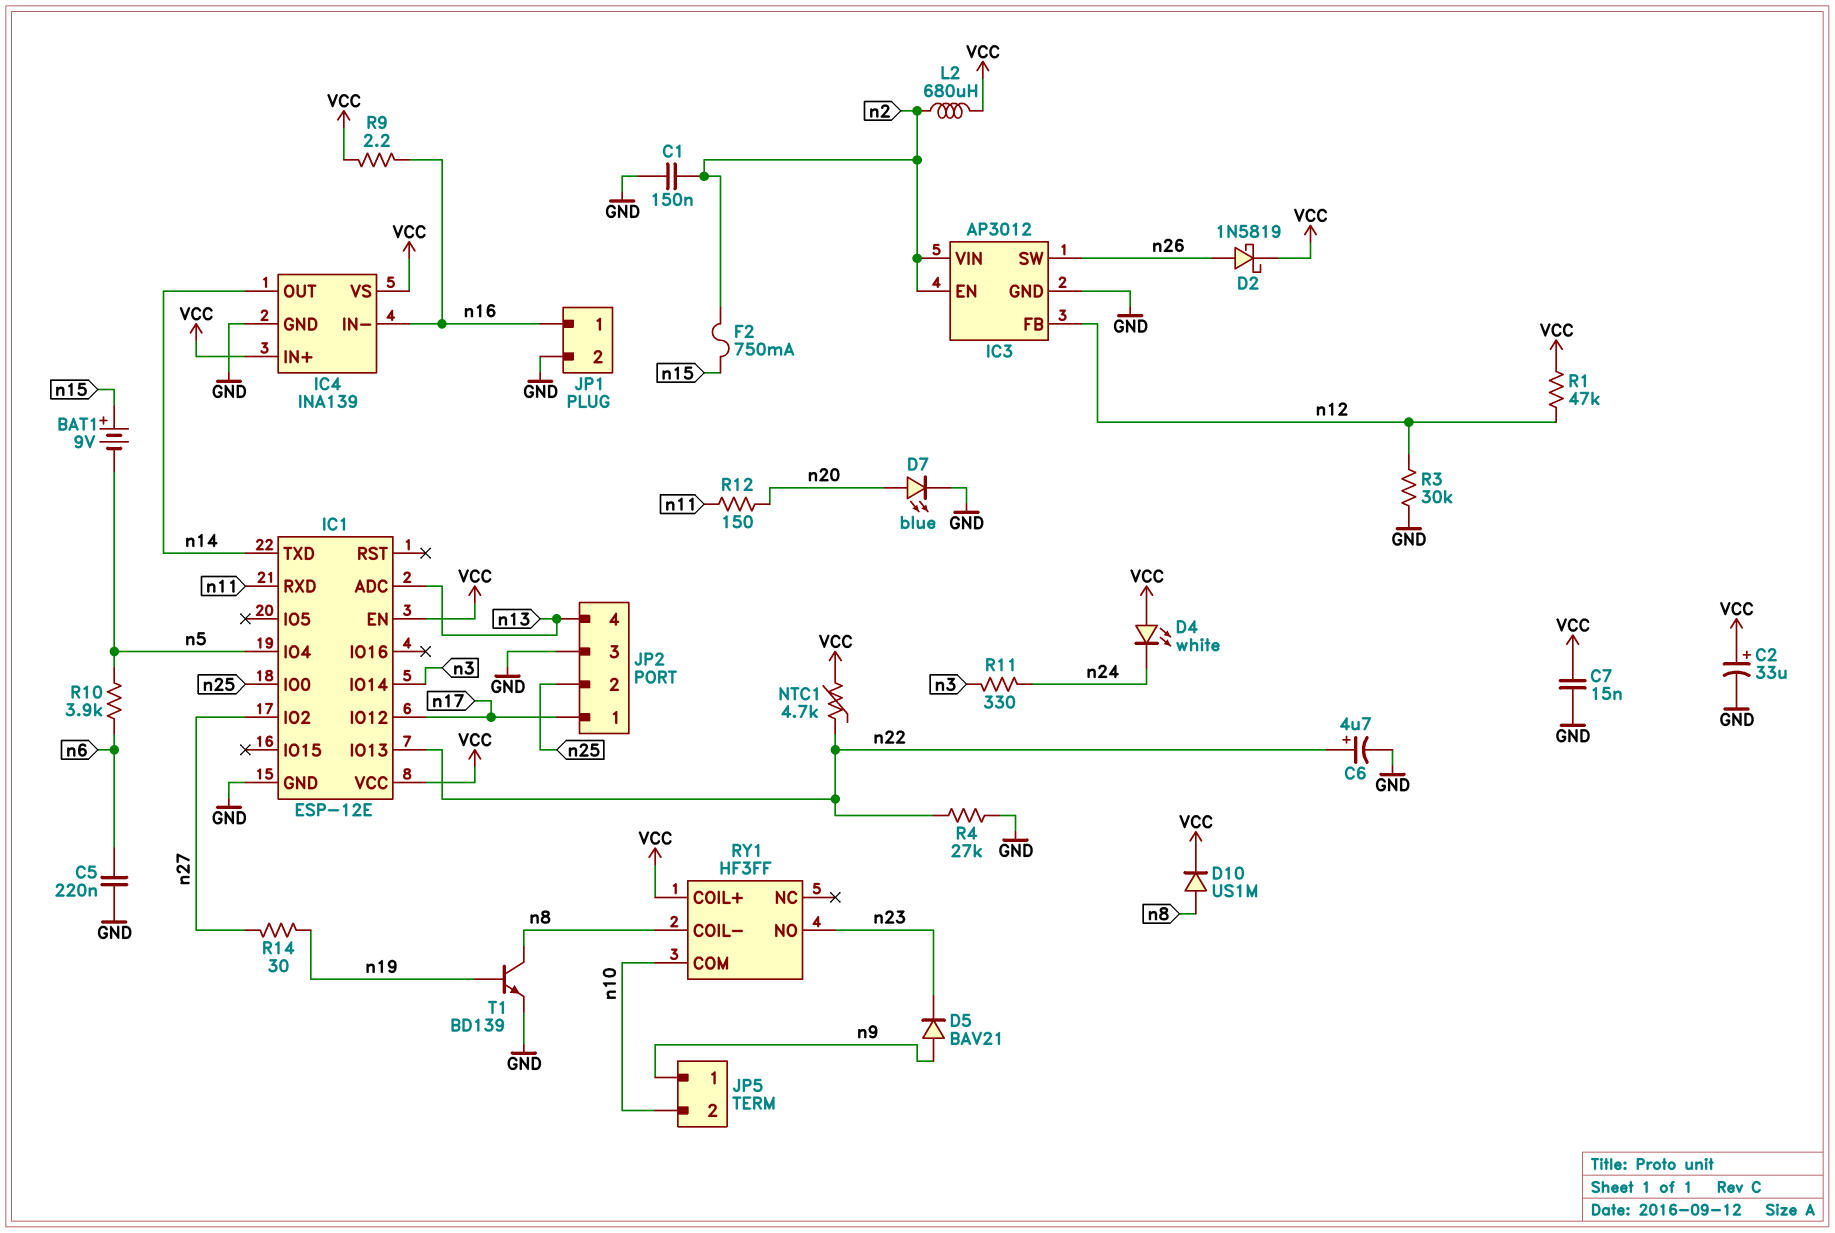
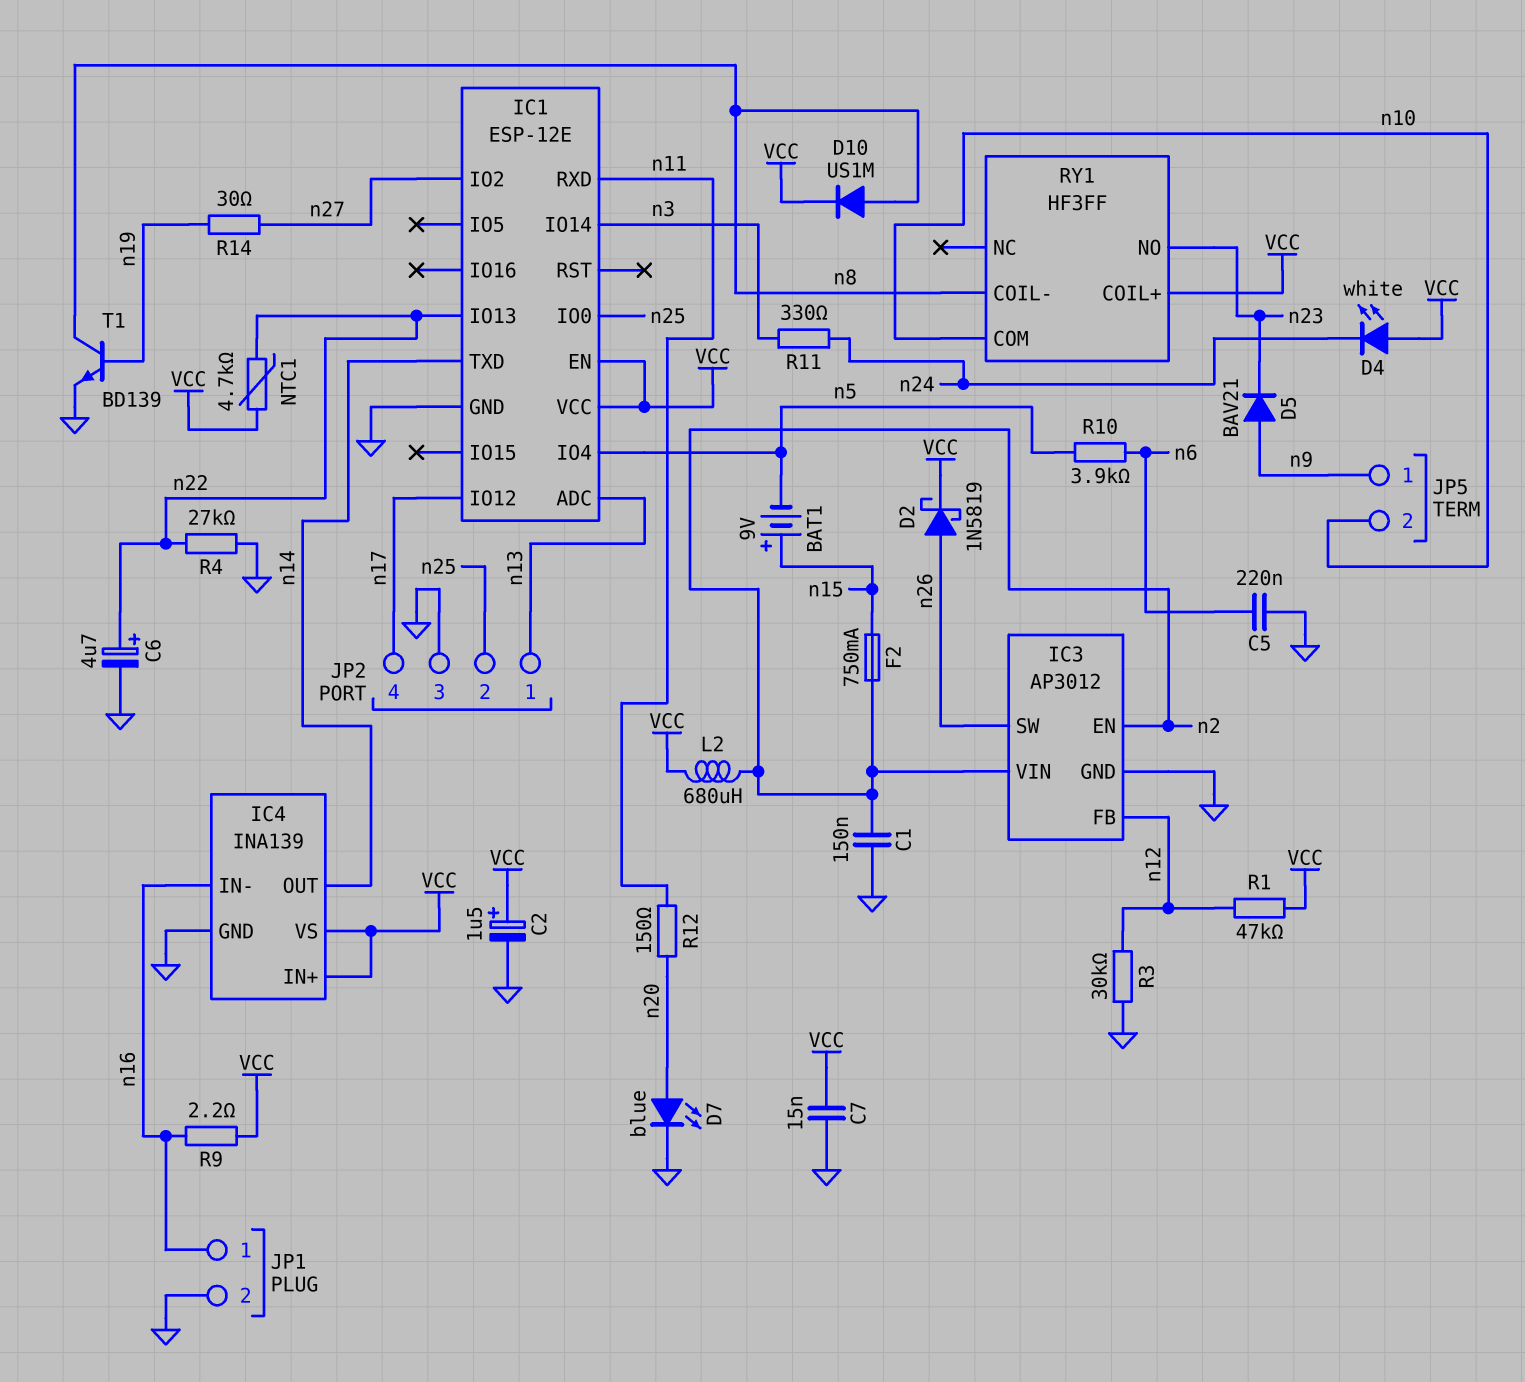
C2: 33uF (plus VCC, minus GND) -> 1.5uF (plus VCC, minus GND)
JP2 pin 1: n17 -> n13
JP2 pin 4: n13 -> n17

